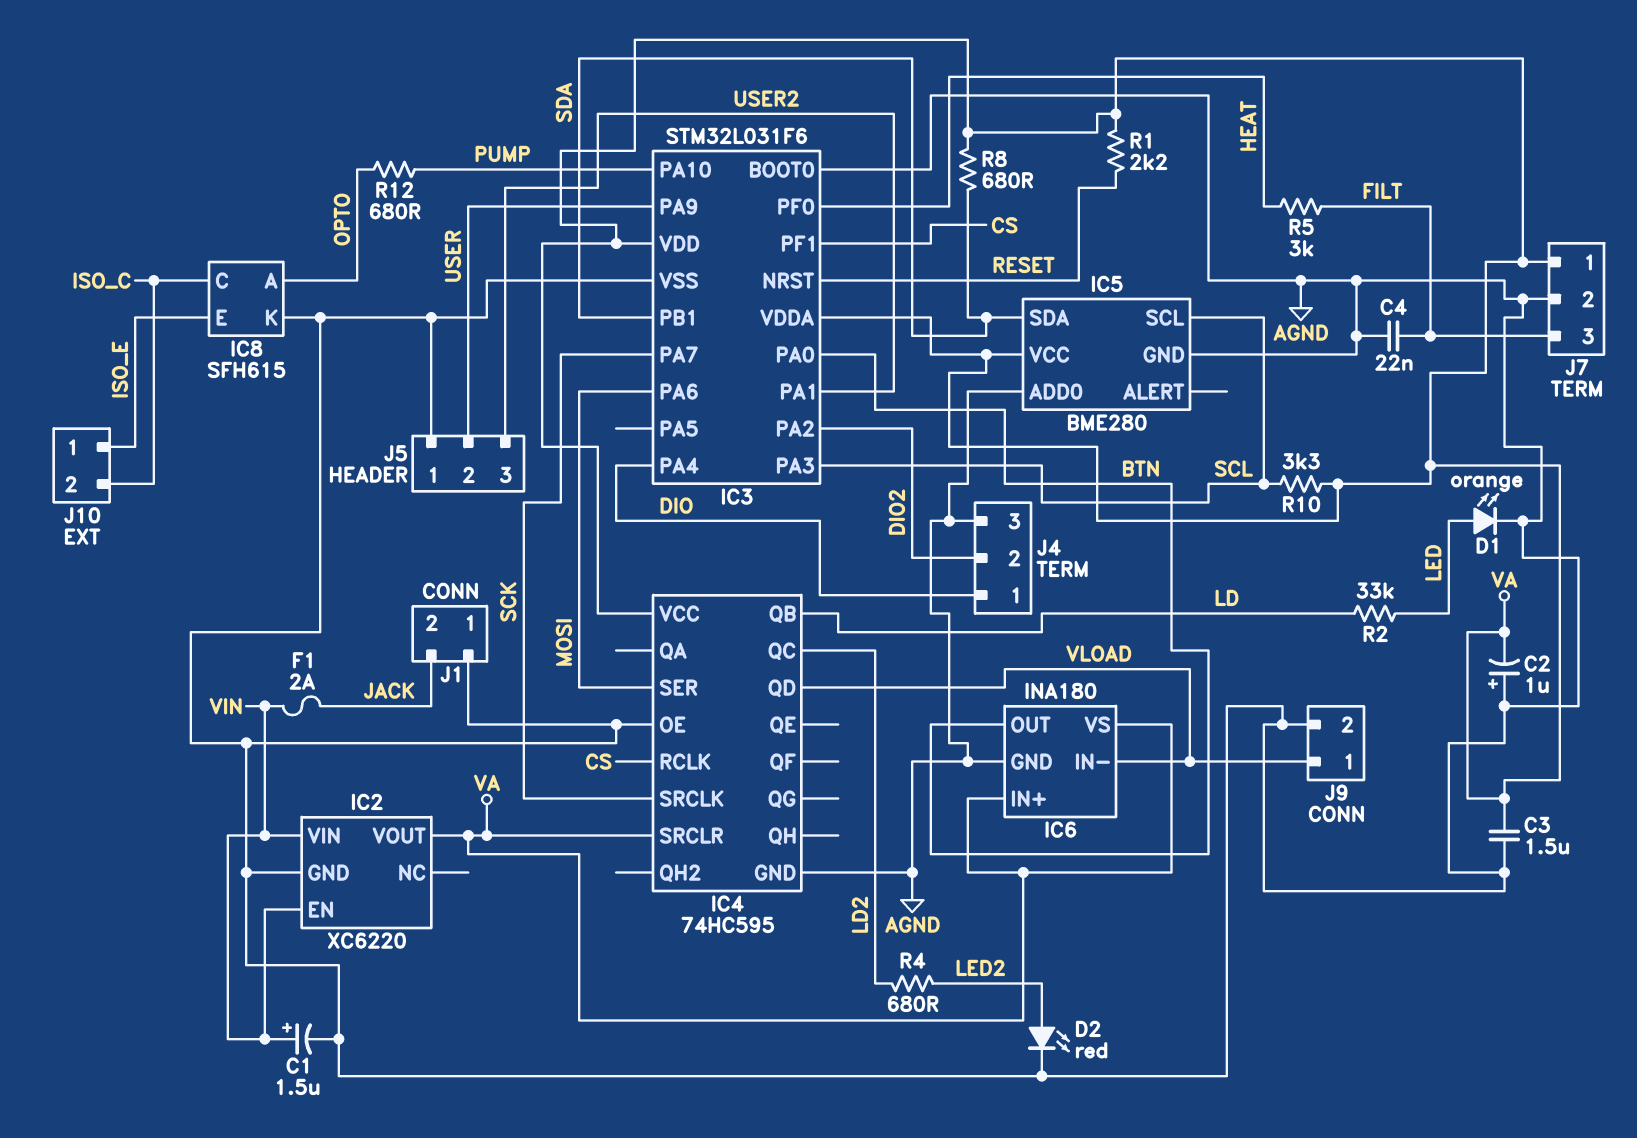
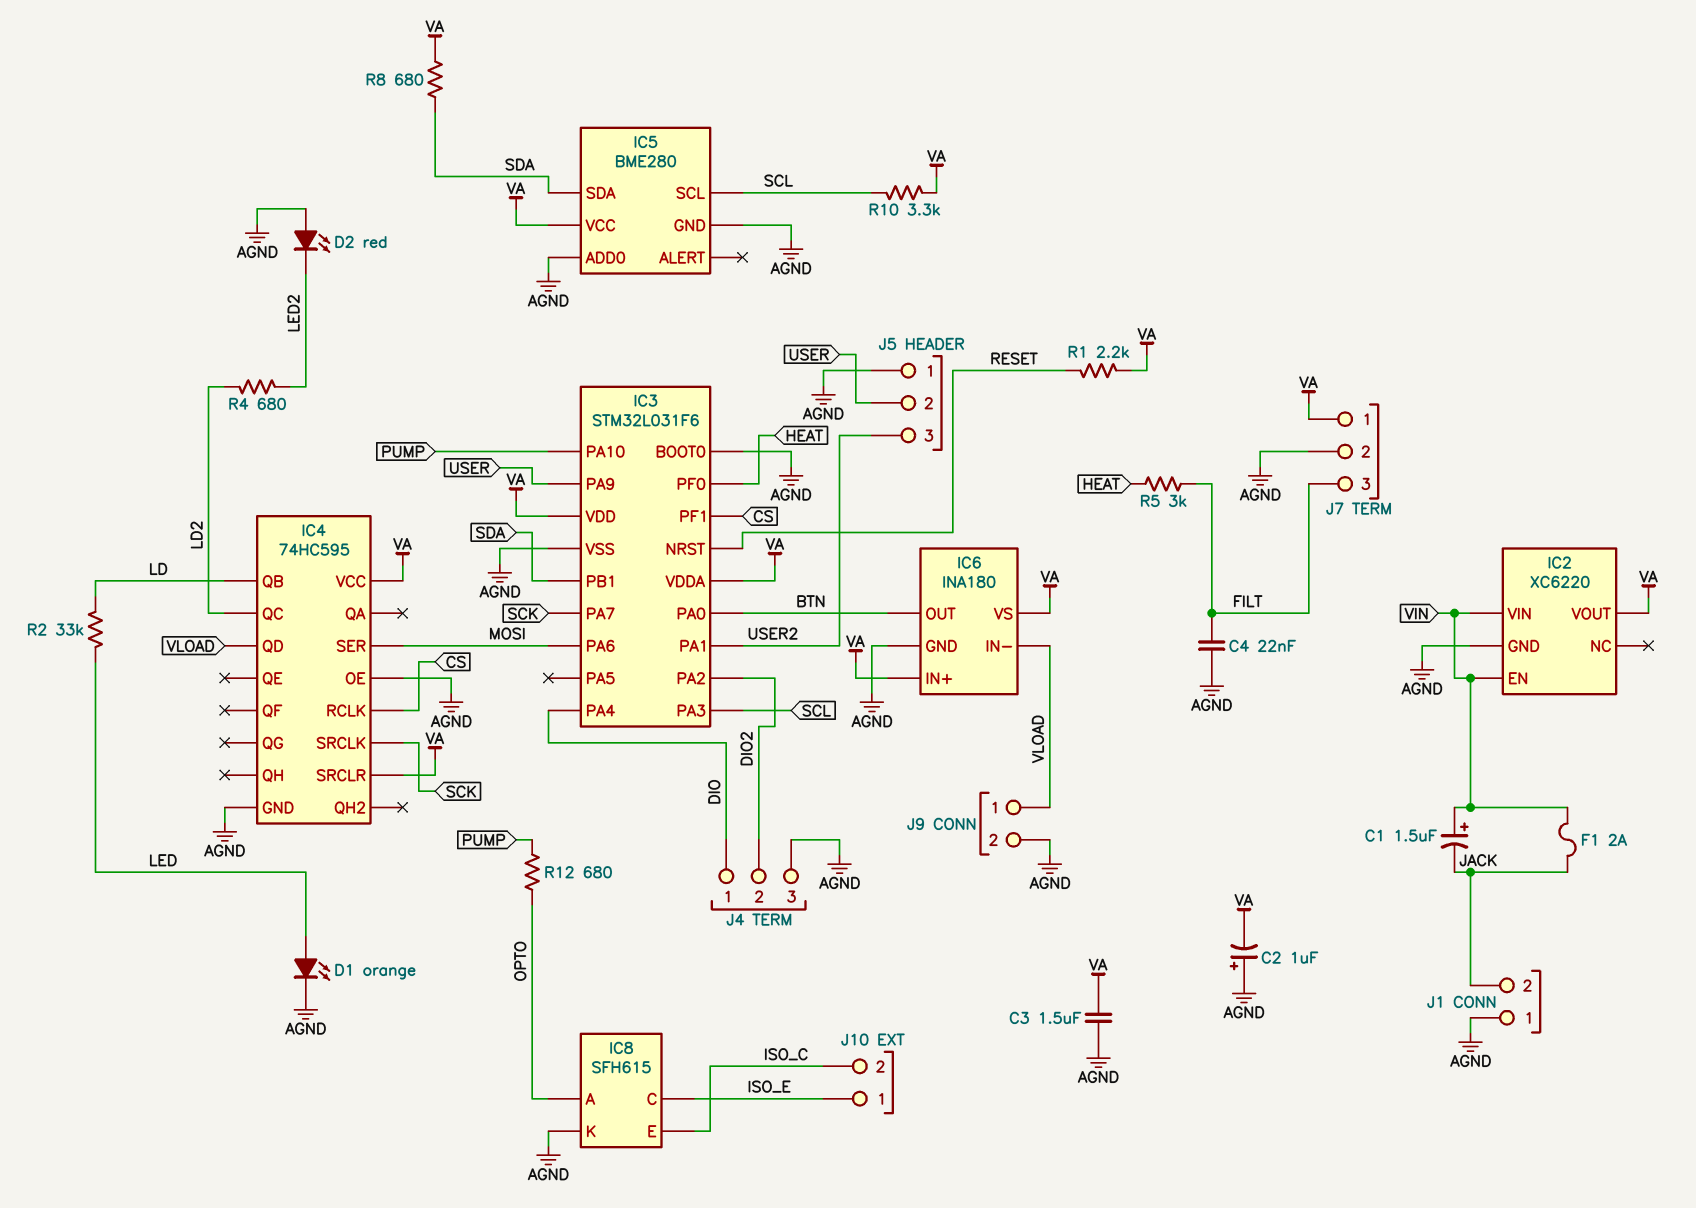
C1: 1.5uF (plus VIN, minus AGND) -> 1.5uF (plus VIN, minus JACK)
D2: LED red (A LED2, K AGND) -> LED red (A AGND, K LED2)
IC8 pin C: ISO_C -> ISO_E
IC8 pin E: ISO_E -> ISO_C

